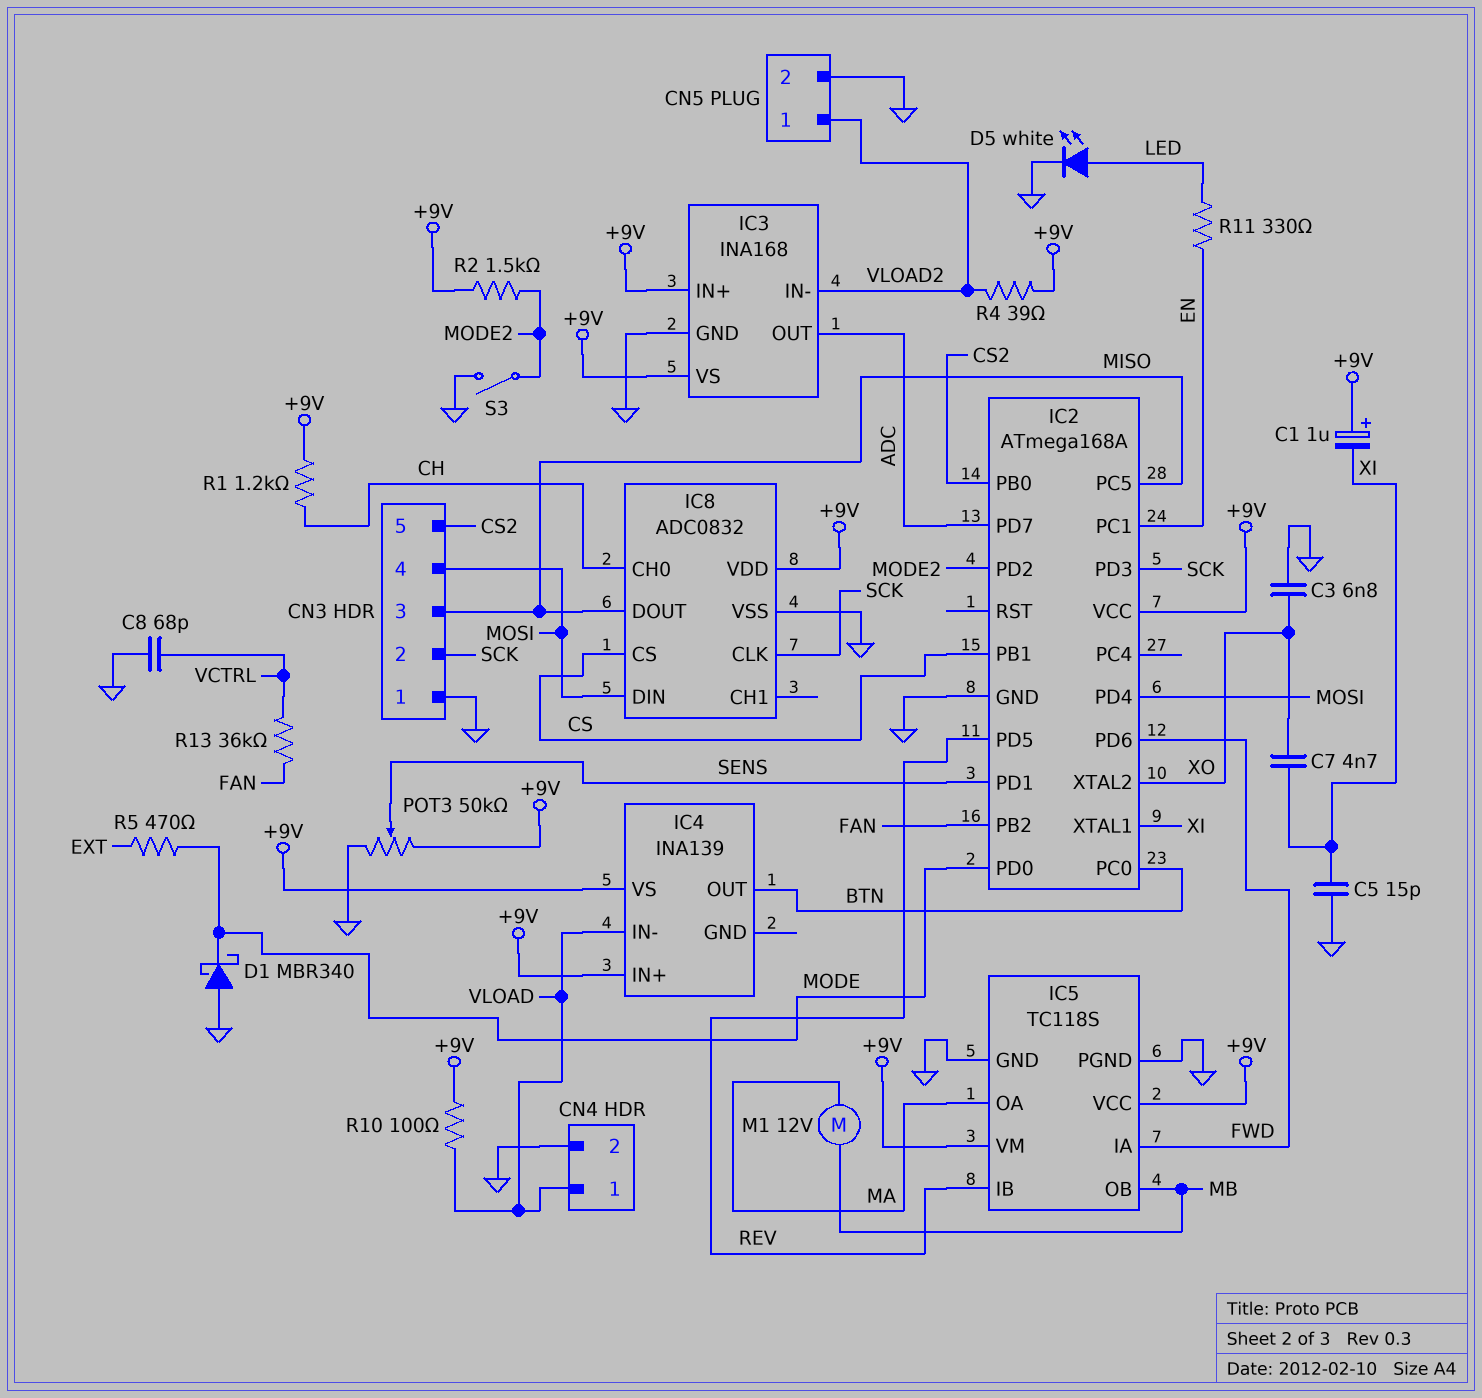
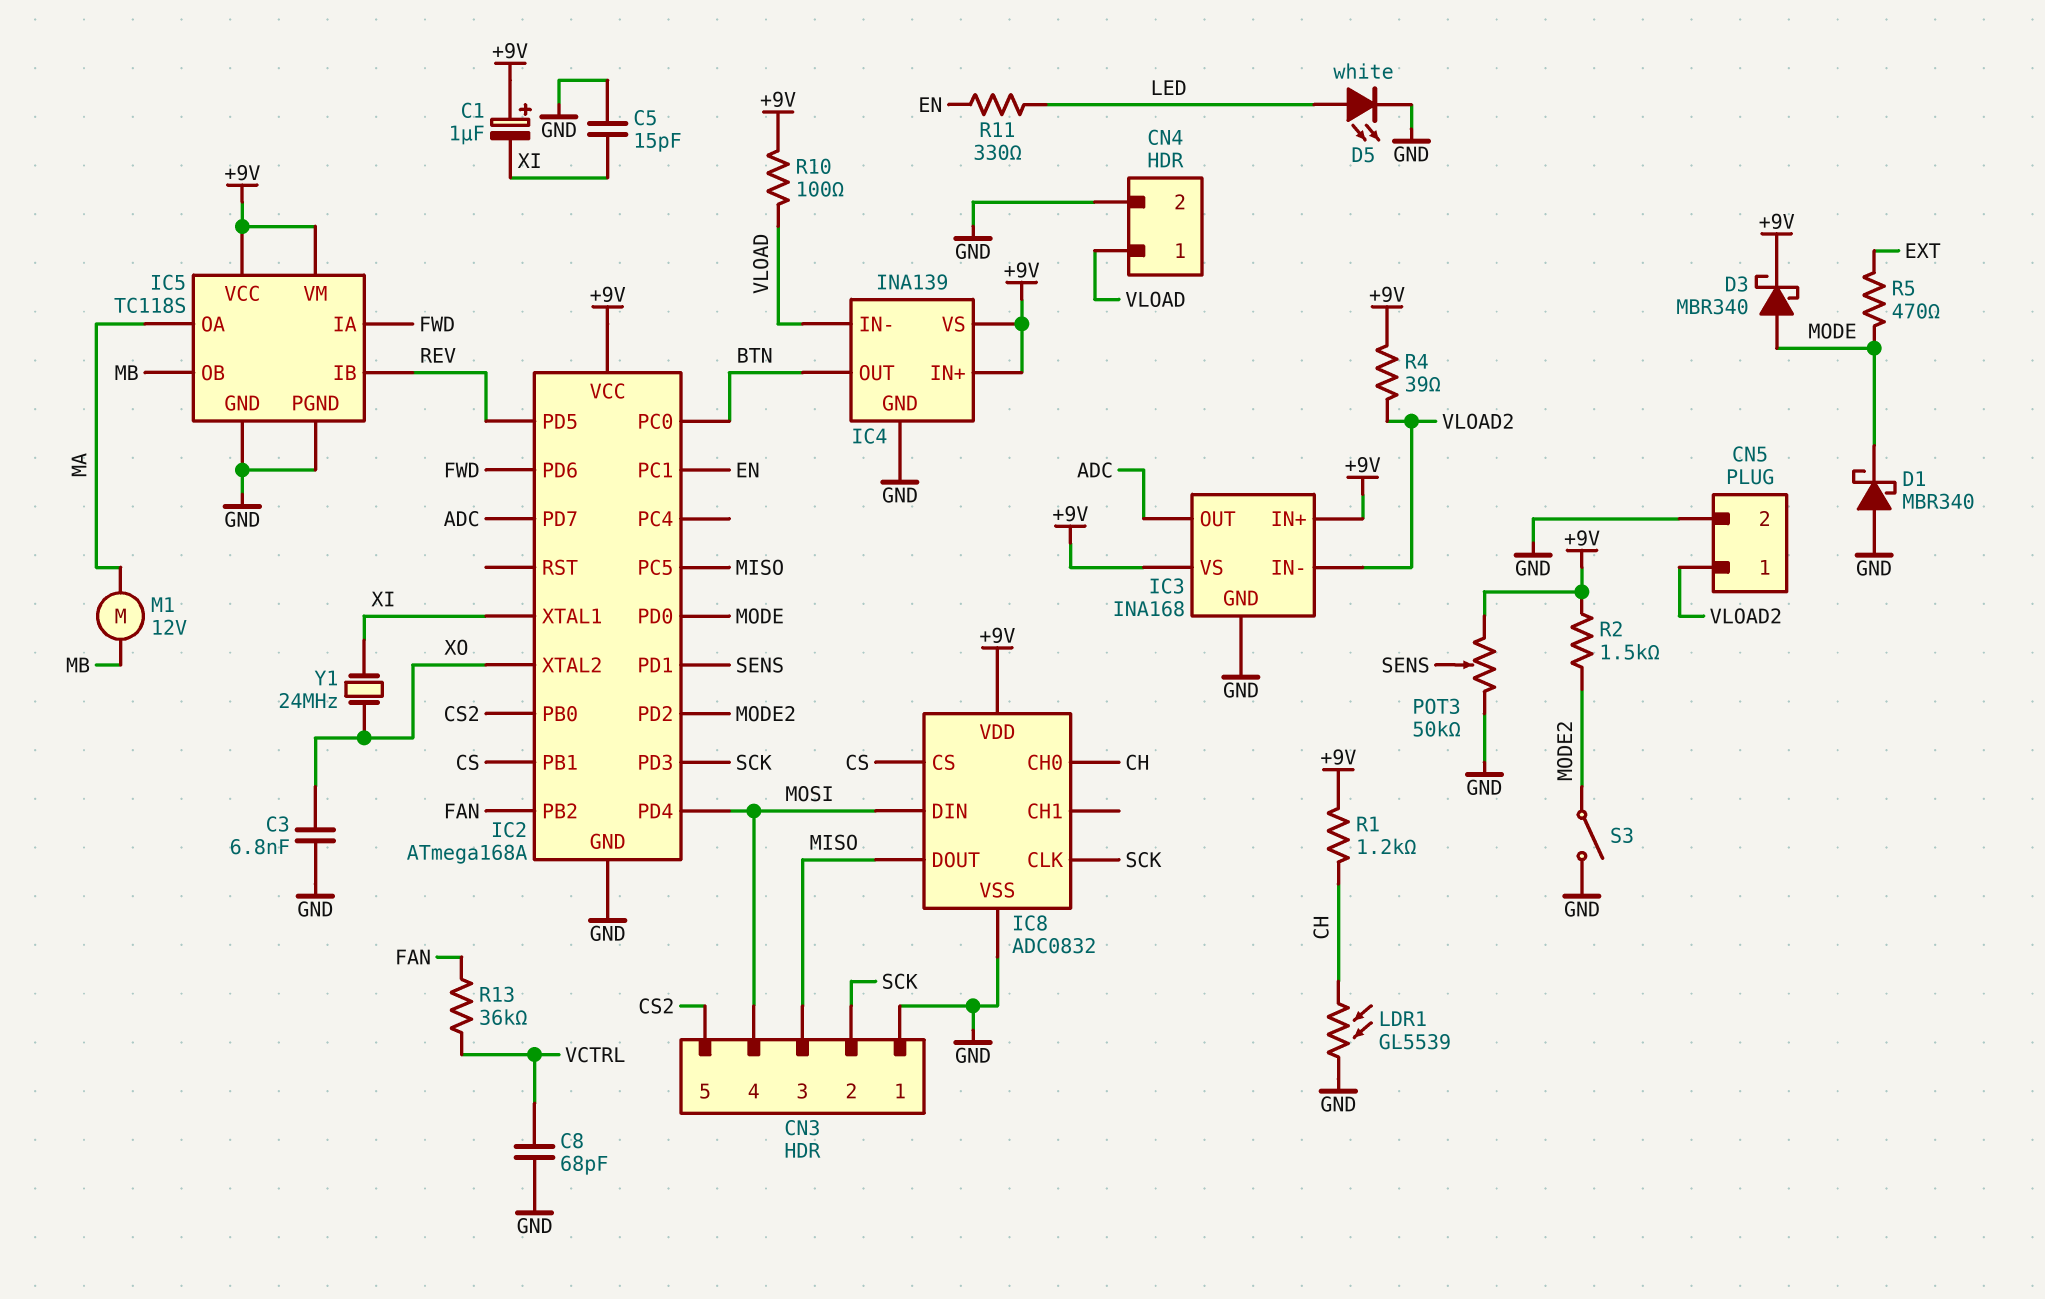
C7: 4.7nF (XI, XO) -> none
D3: none -> schottky MBR340 (A MODE, K +9V)
IC4 pin GND: none -> GND
LDR1: none -> GL5539 (CH, GND)
Y1: none -> 24MHz (XI, XO)

